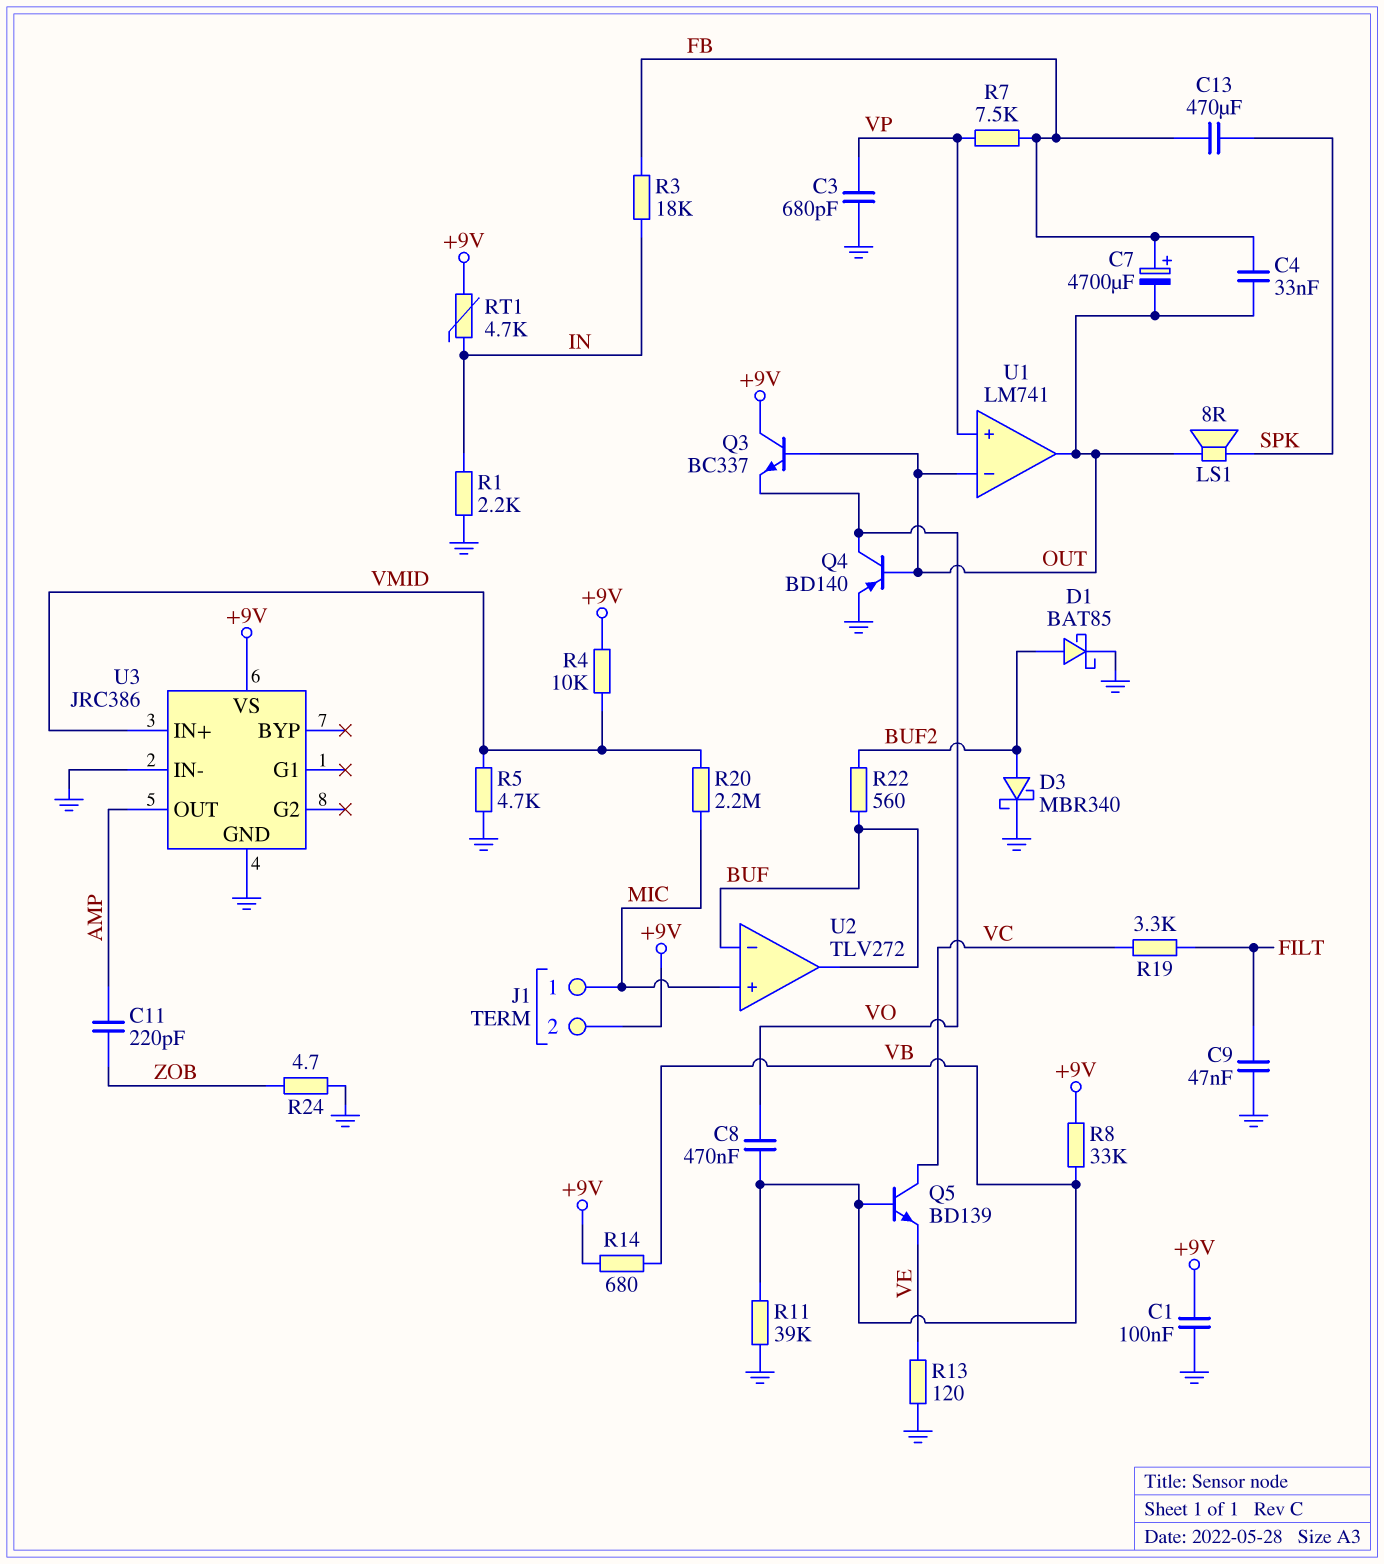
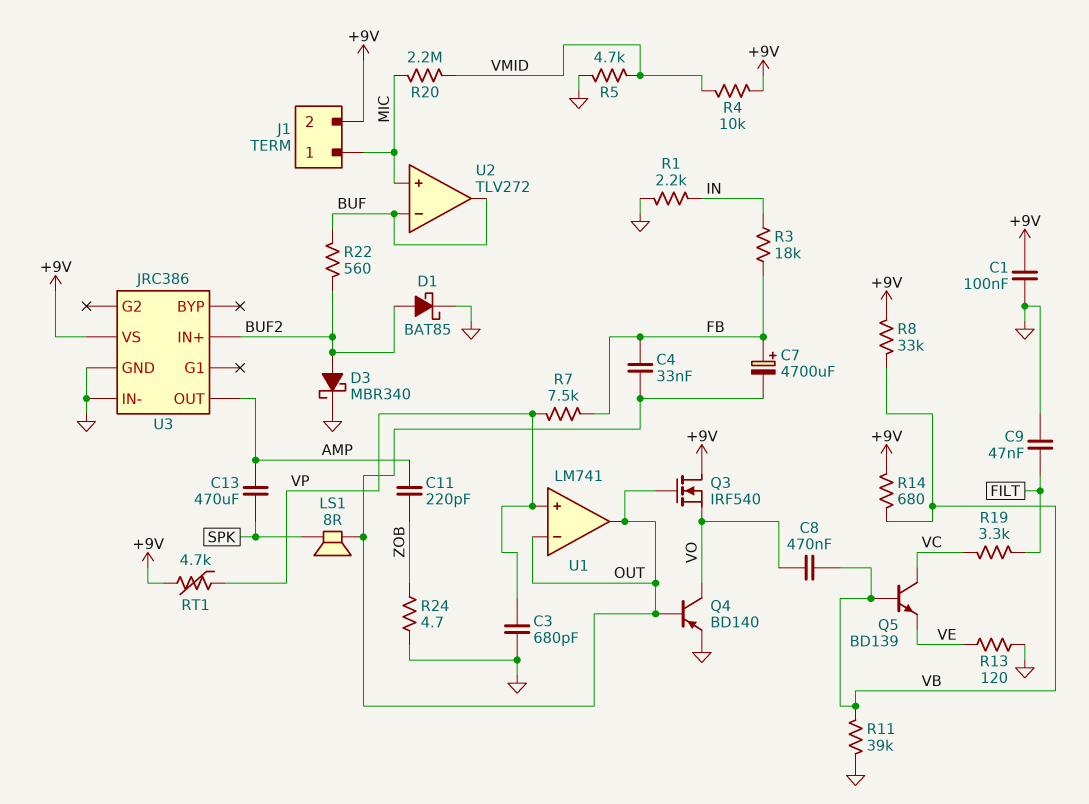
C13: 470uF (FB, SPK) -> 470uF (AMP, SPK)
Q3: NPN BC337 (B OUT, C +9V, E VO) -> NMOS IRF540 (G OUT, D +9V, S VO)
RT1: 4.7k (+9V, IN) -> 4.7k (+9V, VP)
U3 pin IN+: VMID -> BUF2

